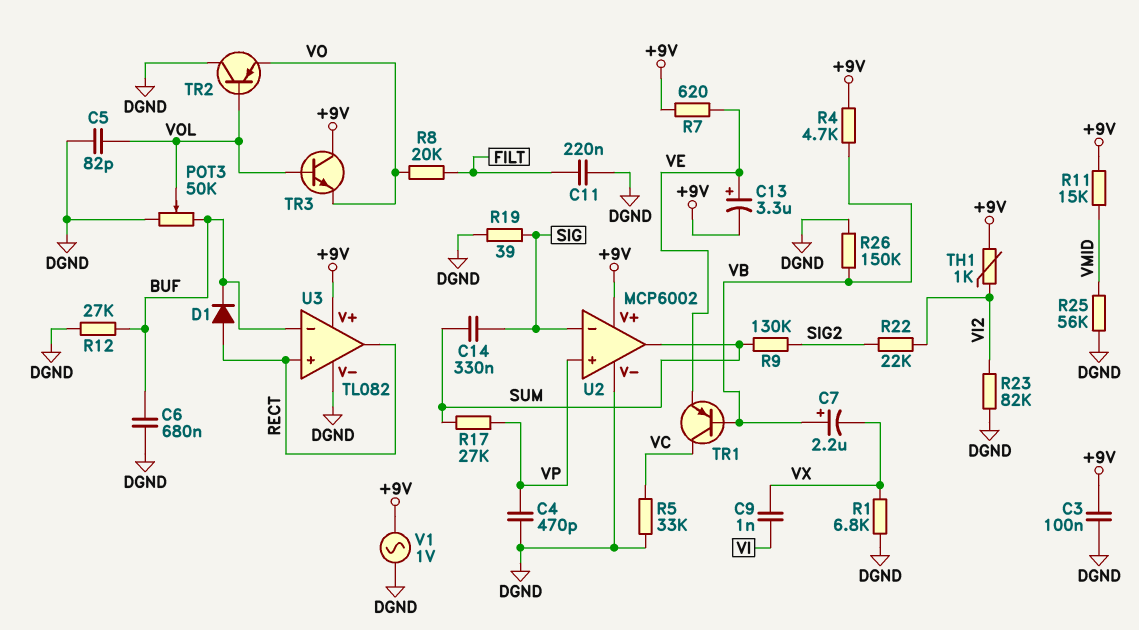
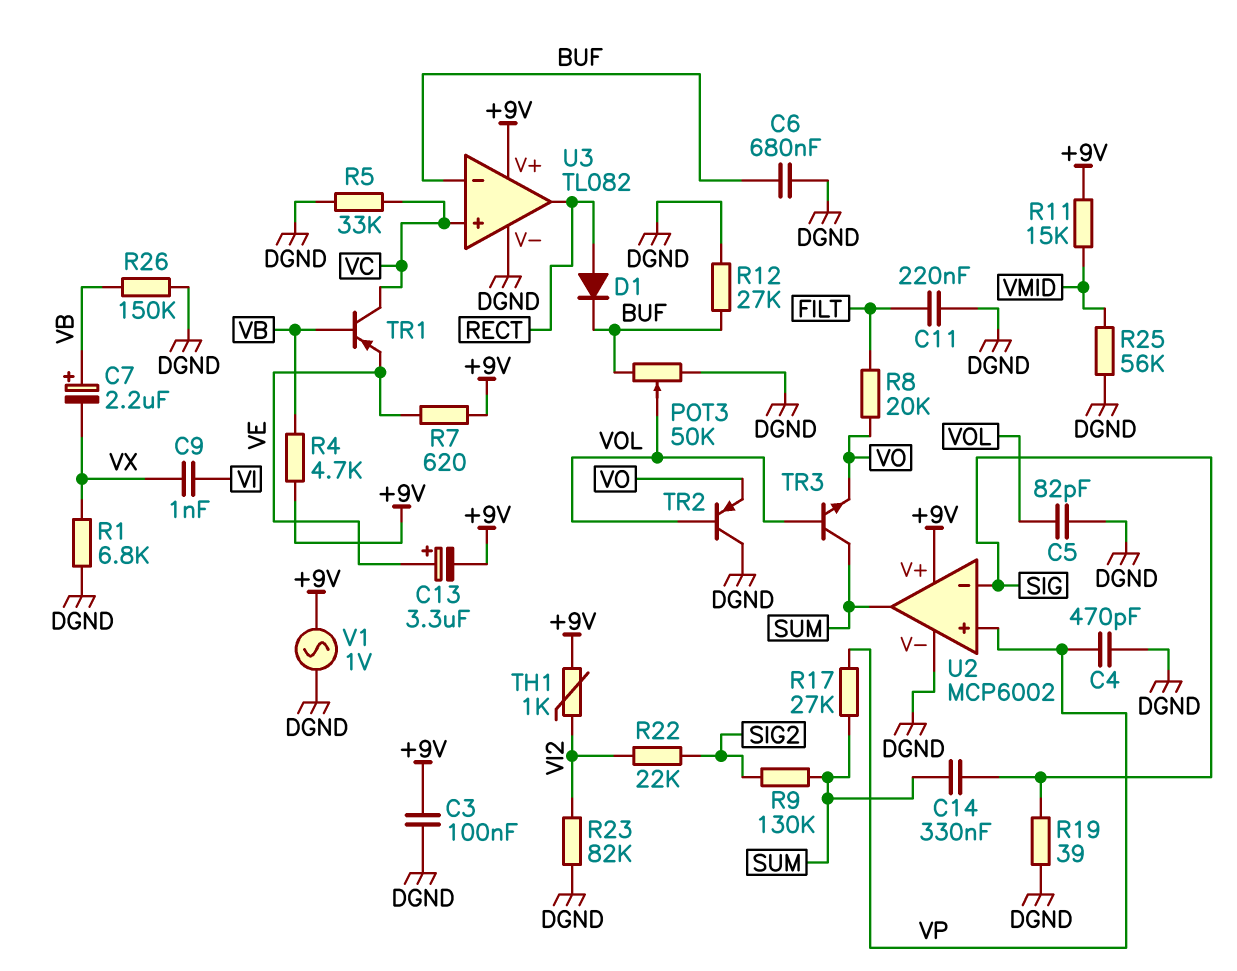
TR3: NPN (B VOL, C +9V, E VO) -> NPN (B VOL, C SUM, E VO)
U3 pin in+: RECT -> VC

